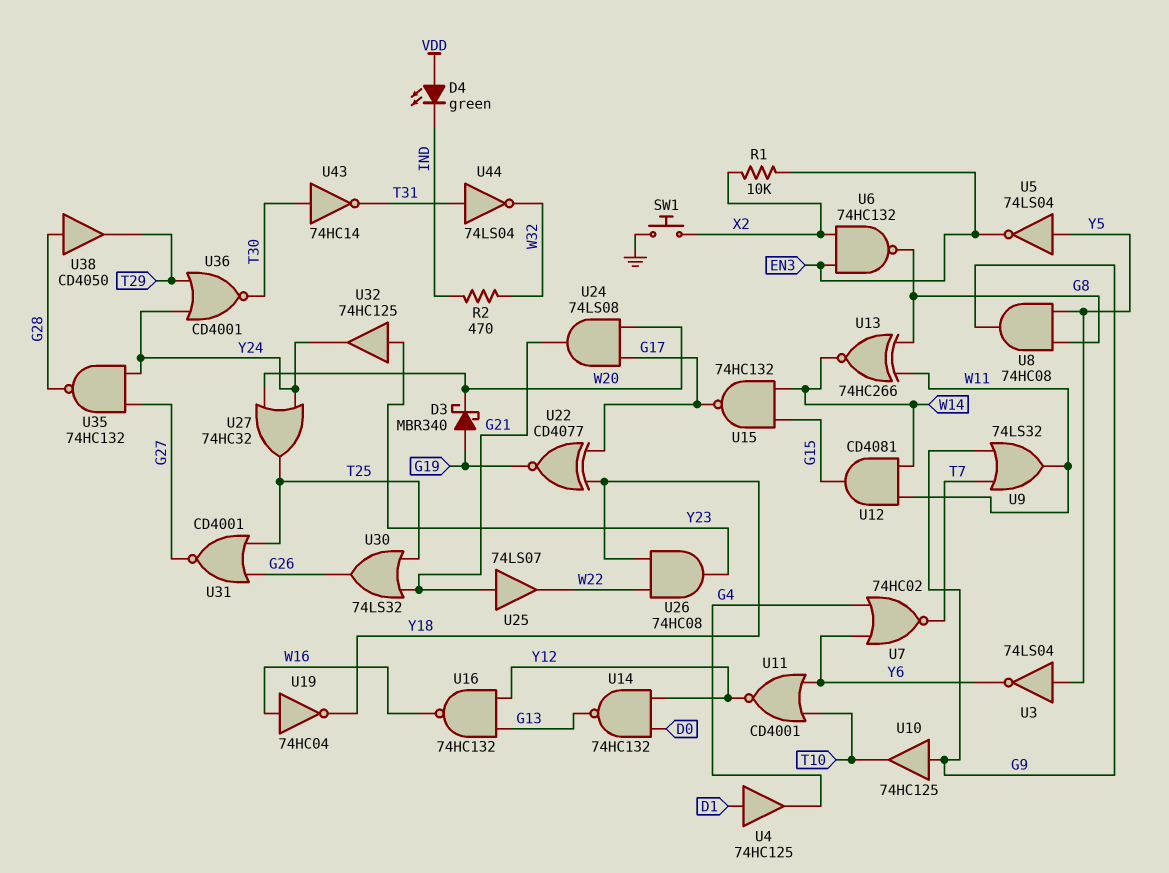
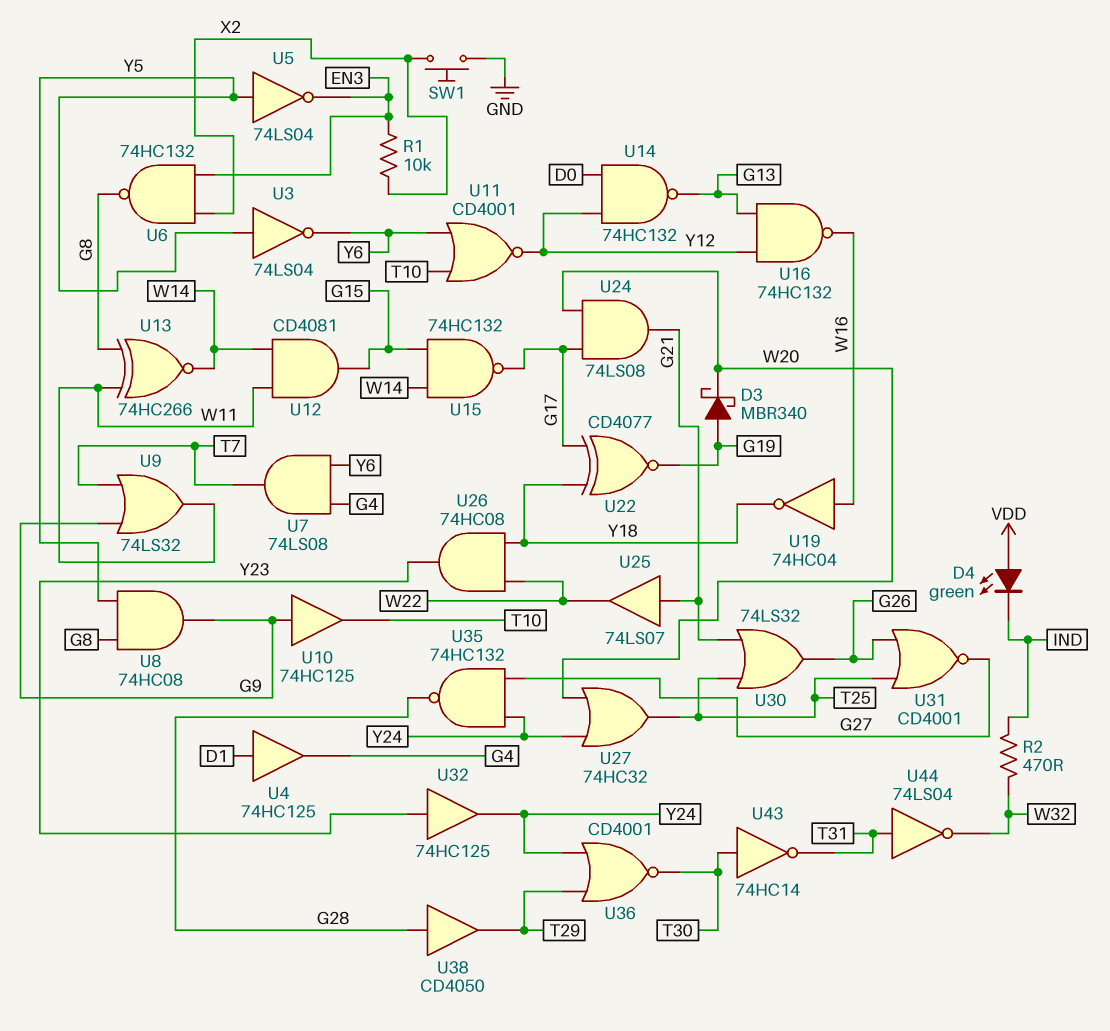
U7: NOR 74HC02 (in G4, in Y6, out T7) -> AND 74LS08 (in G4, in Y6, out T7)

